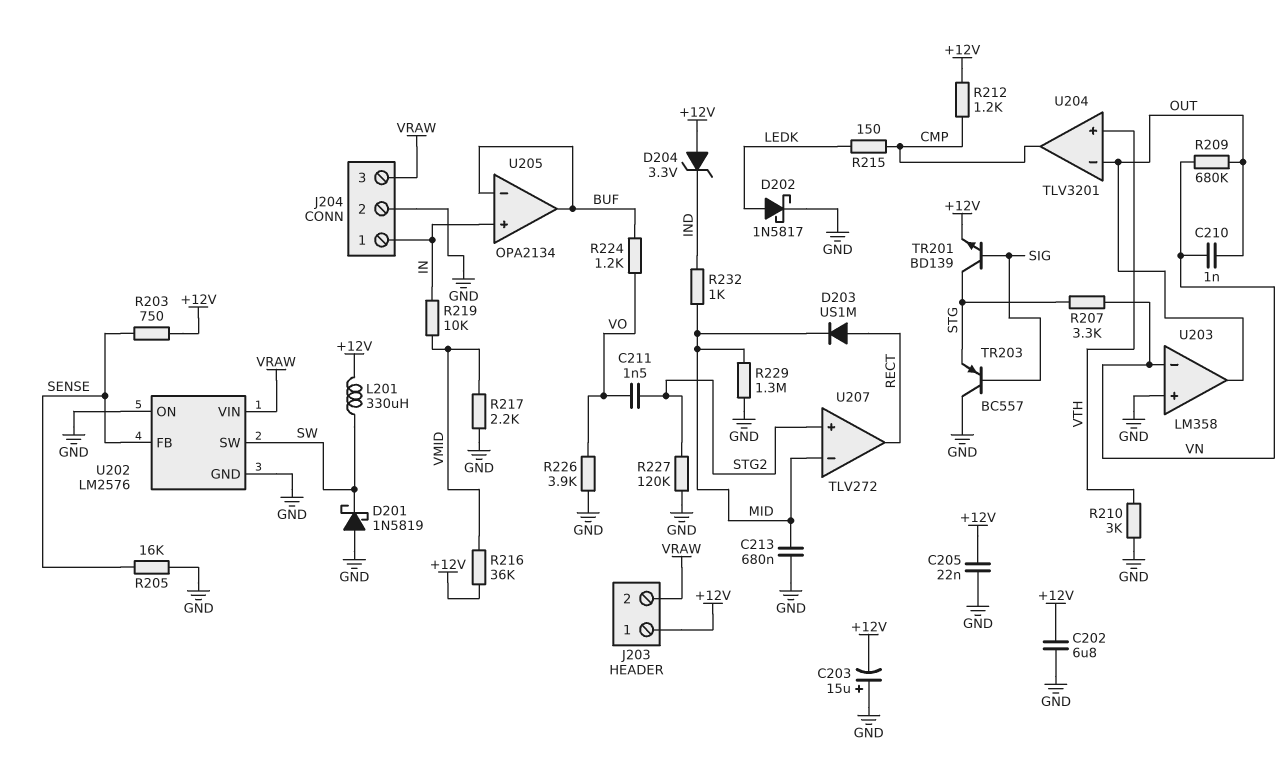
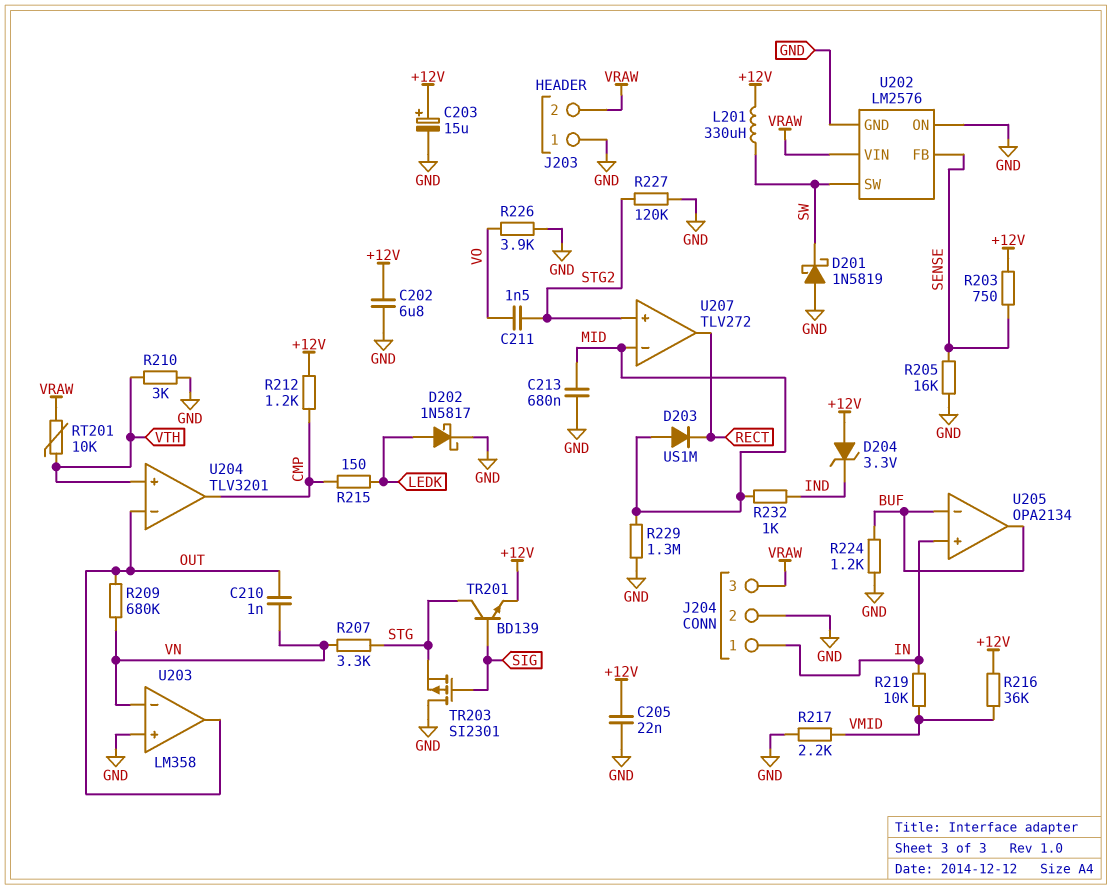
C203: 15uF (plus GND, minus +12V) -> 15uF (plus +12V, minus GND)
D203: diode US1M (A RECT, K MID) -> diode US1M (A MID, K RECT)
J203 pin 1: +12V -> GND
R224: 1.2k (BUF, VO) -> 1.2k (BUF, GND)
RT201: none -> 10k (VRAW, VTH)
TR203: PNP BC557 (B SIG, C GND, E STG) -> PMOS SI2301 (G SIG, D GND, S STG)

